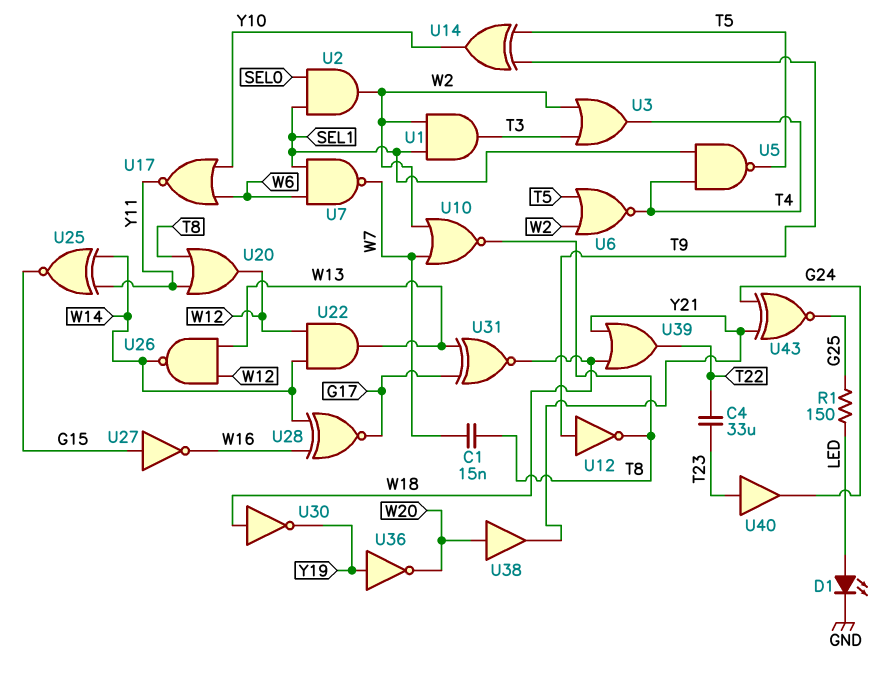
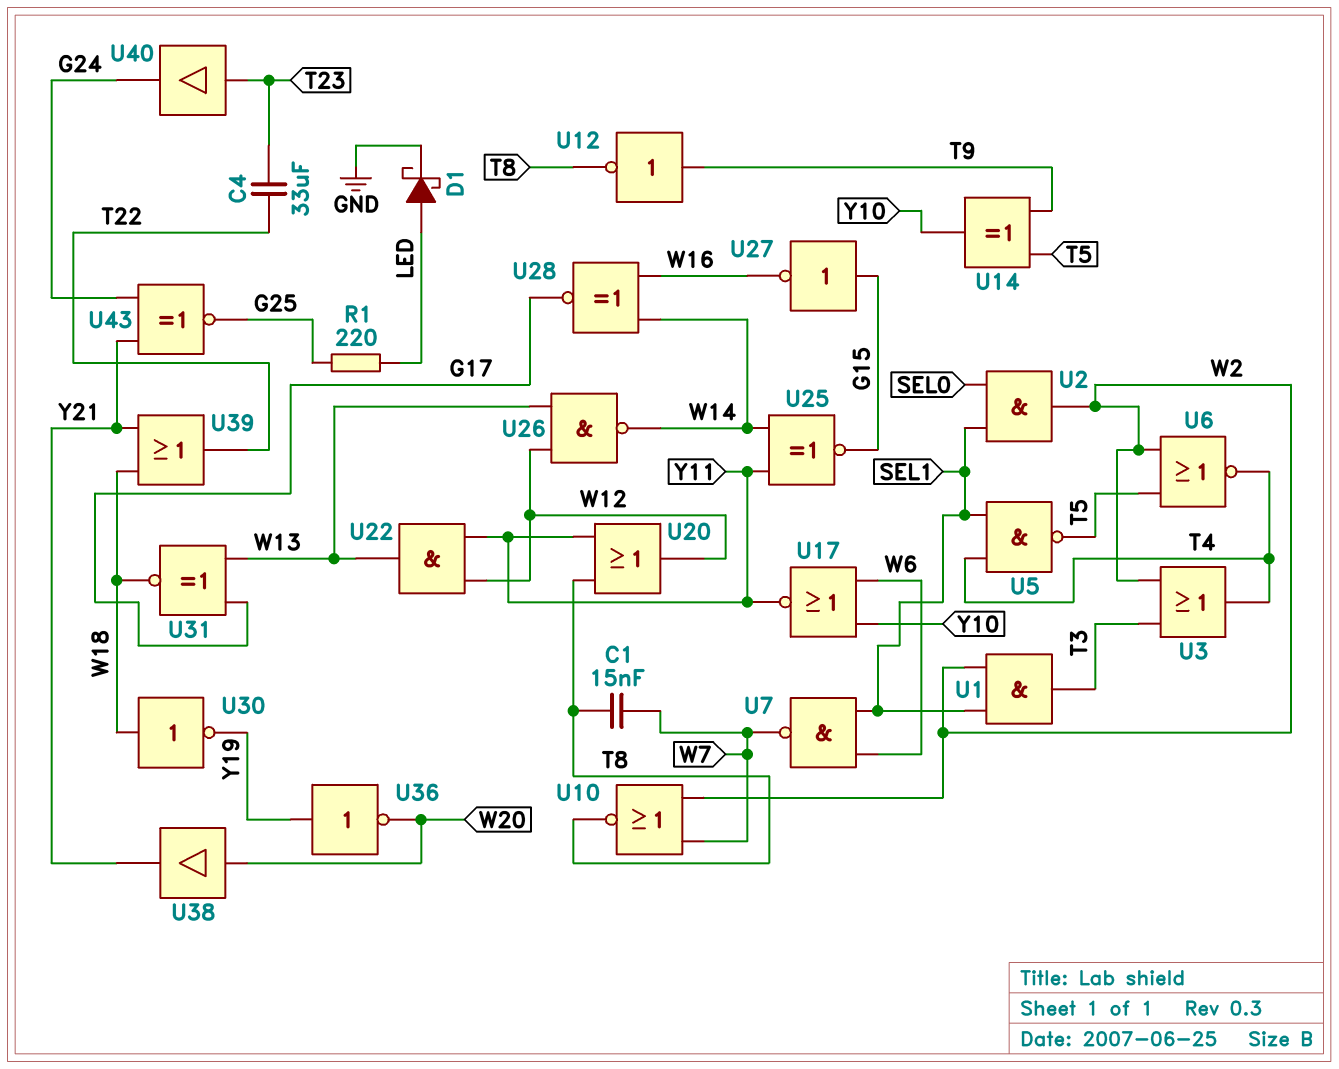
D1: LED (A LED, K GND) -> schottky (A LED, K GND)
R1: 150 (G25, LED) -> 220 (G25, LED)
U22: AND (in W12, in W14, out W13) -> AND (in W12, in Y11, out W13)

